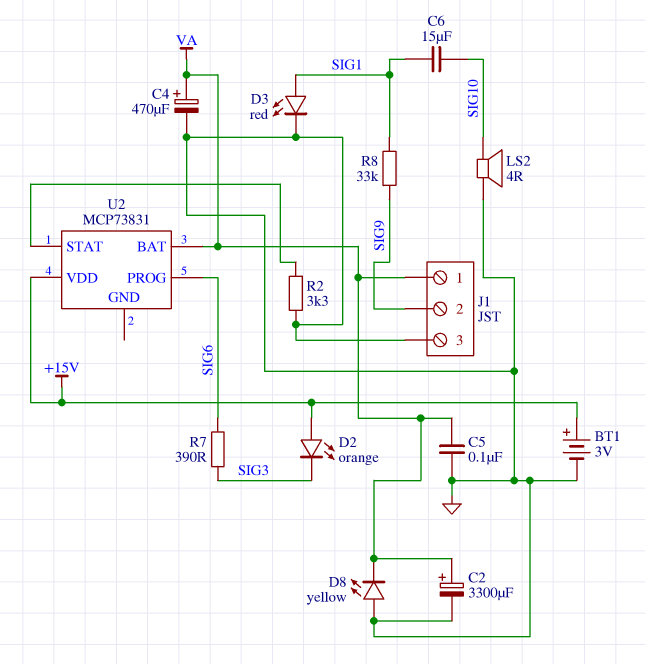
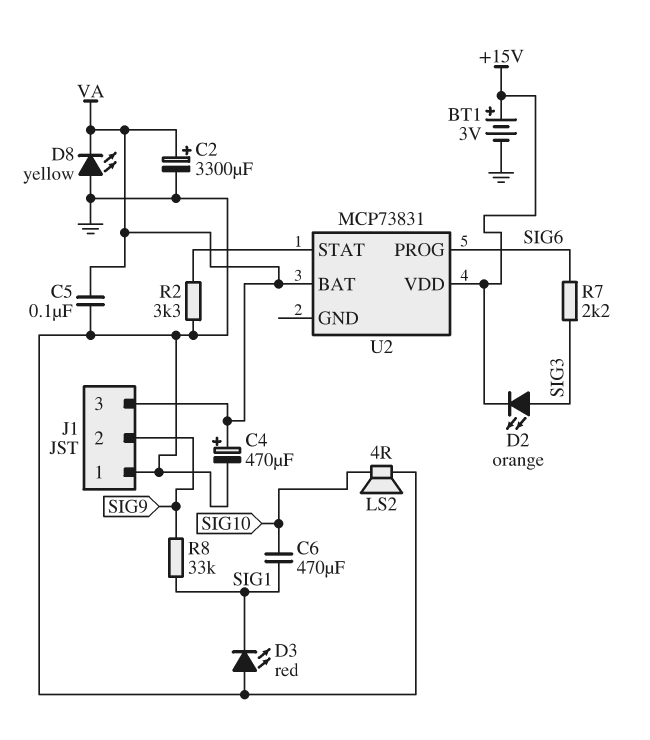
C6: 15uF (SIG1, SIG10) -> 470uF (SIG1, SIG10)
D2: LED orange (A +15V, K SIG3) -> LED orange (A SIG3, K +15V)
D3: LED red (A SIG1, K GND) -> LED red (A GND, K SIG1)
J1 pin 1: VA -> GND
J1 pin 3: GND -> VA
R7: 390 (SIG3, SIG6) -> 2.2k (SIG3, SIG6)

